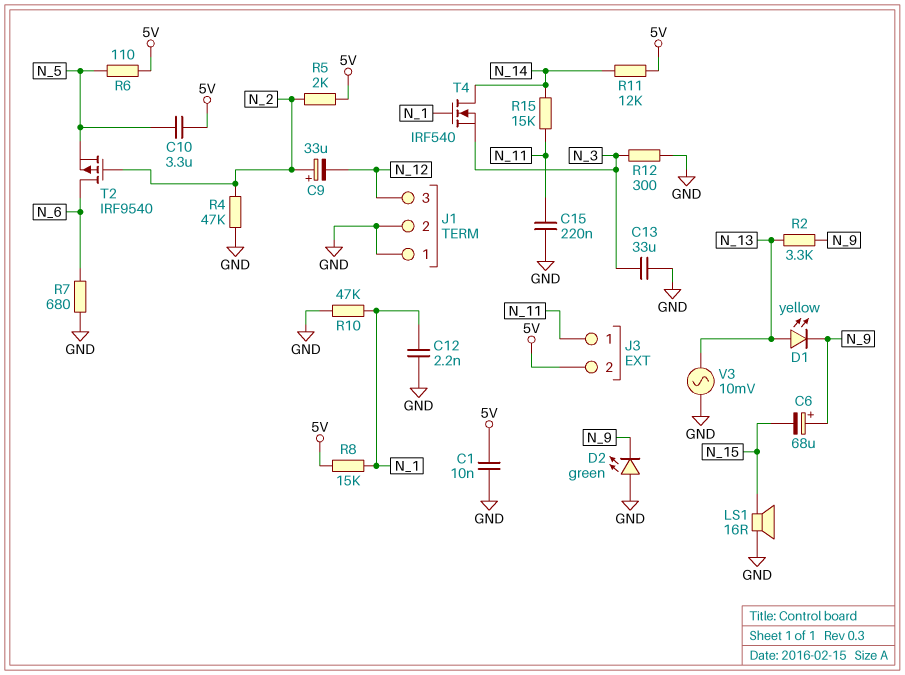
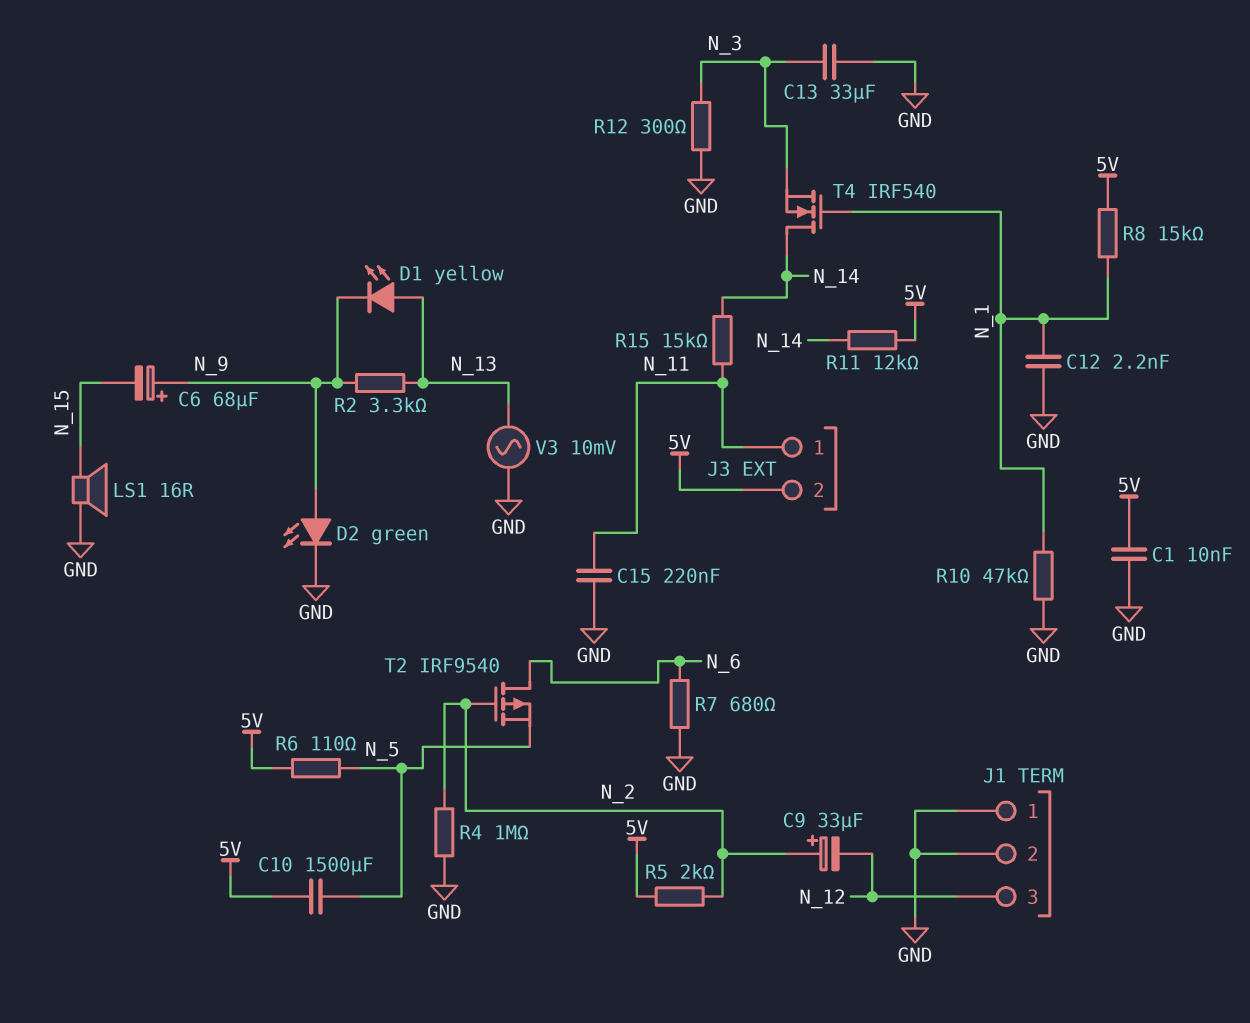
C10: 3.3uF (5V, N_5) -> 1500uF (5V, N_5)
D2: LED green (A GND, K N_9) -> LED green (A N_9, K GND)
R4: 47k (GND, N_2) -> 1M (GND, N_2)

